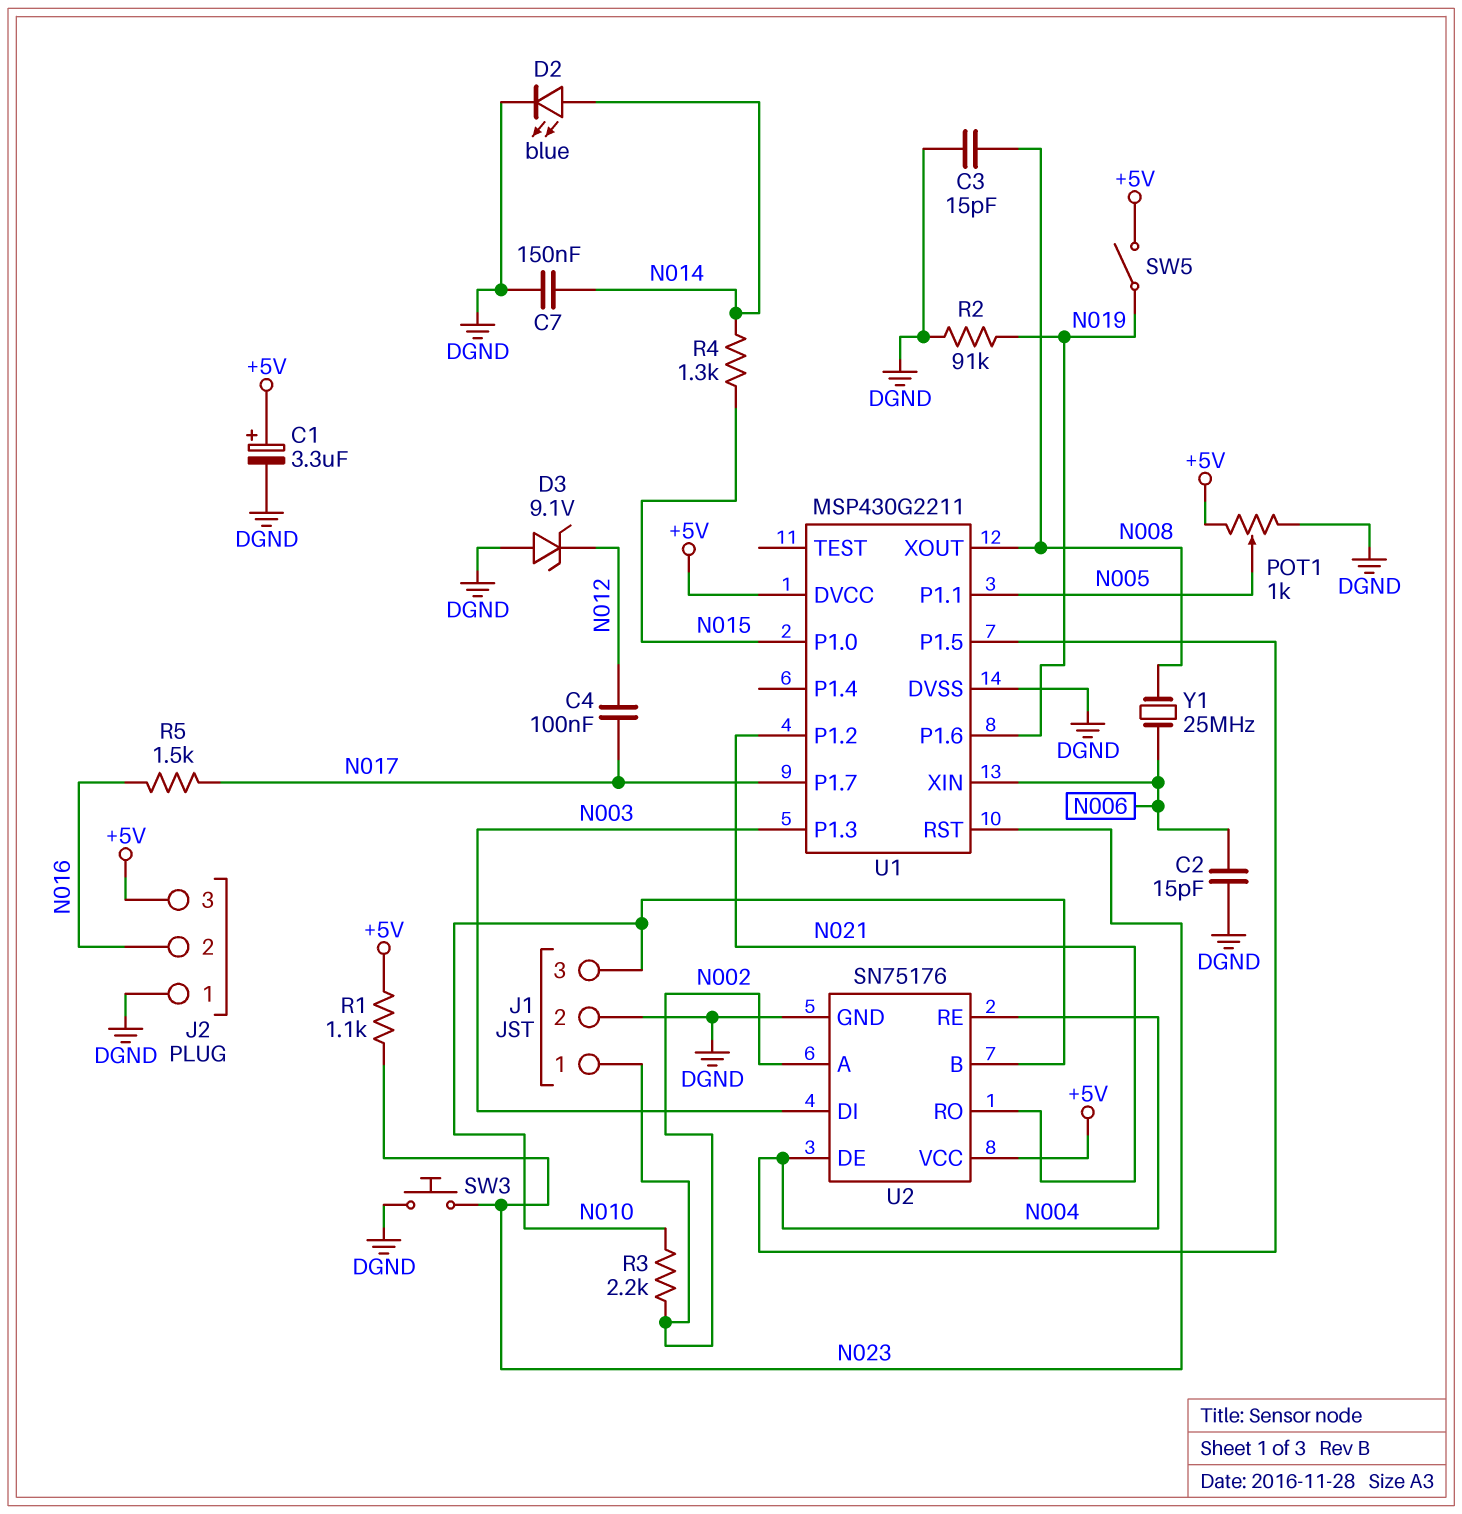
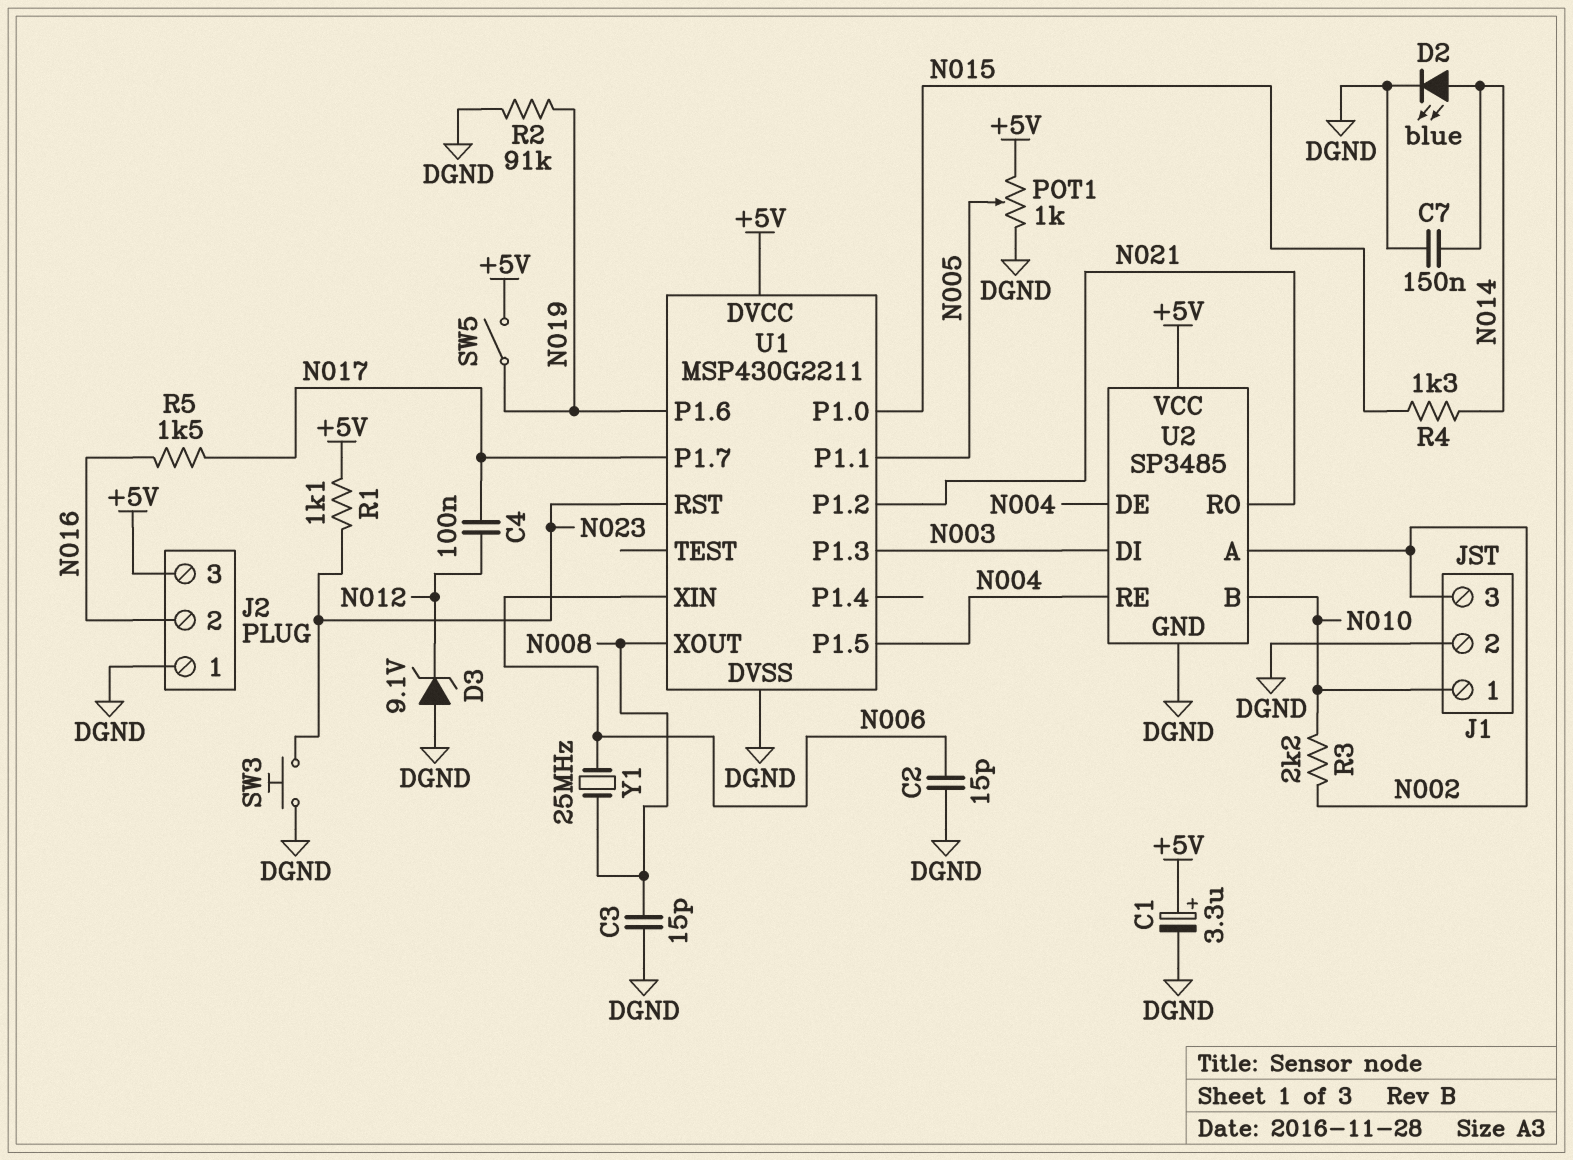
J1 pin 1: N002 -> N010
J1 pin 3: N010 -> N002
U2: SN75176 -> SP3485

